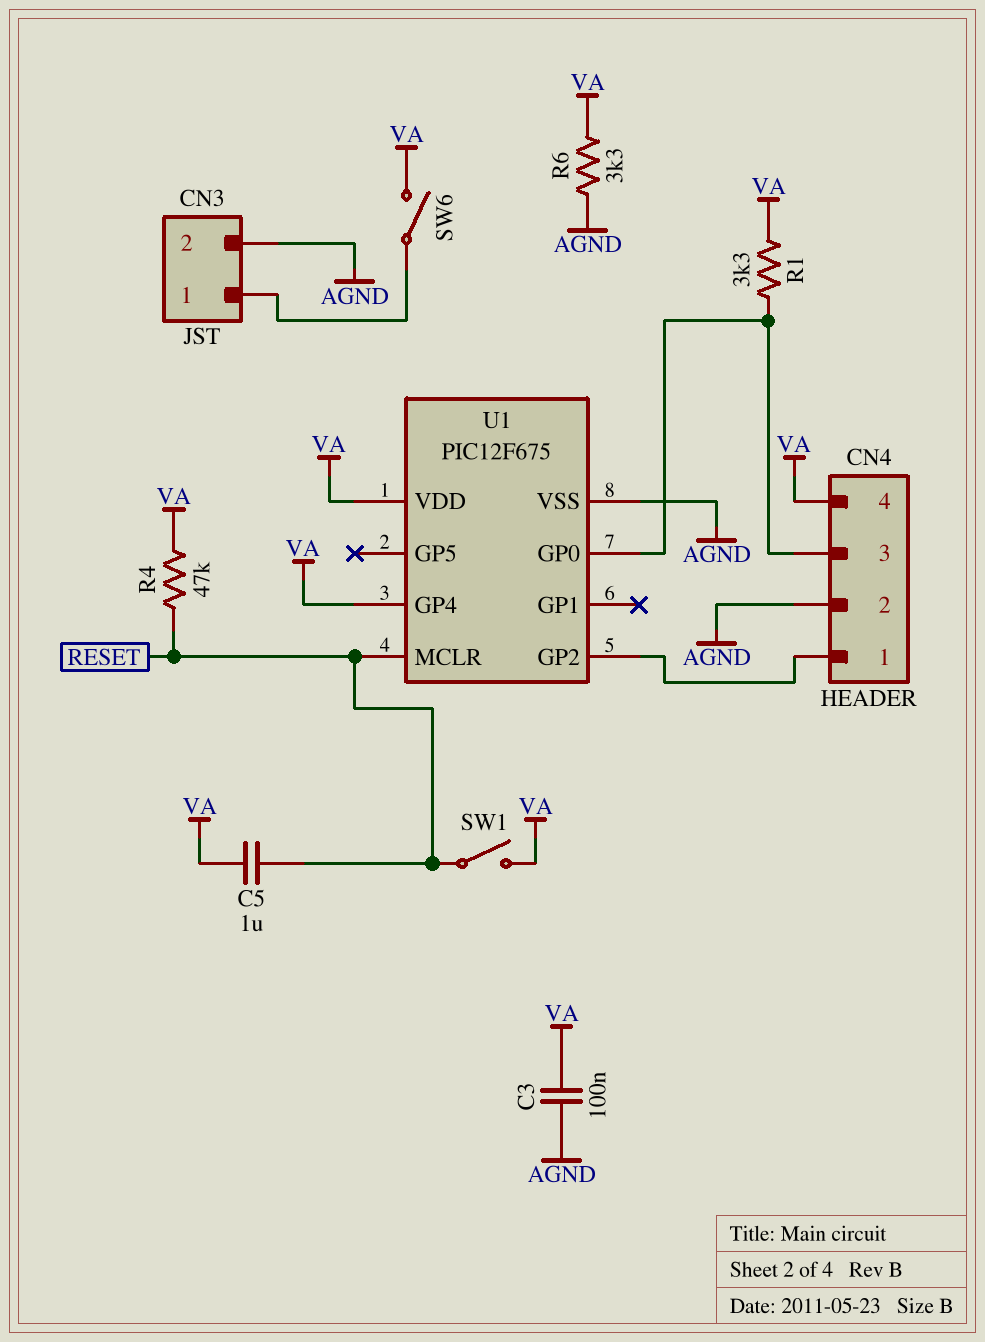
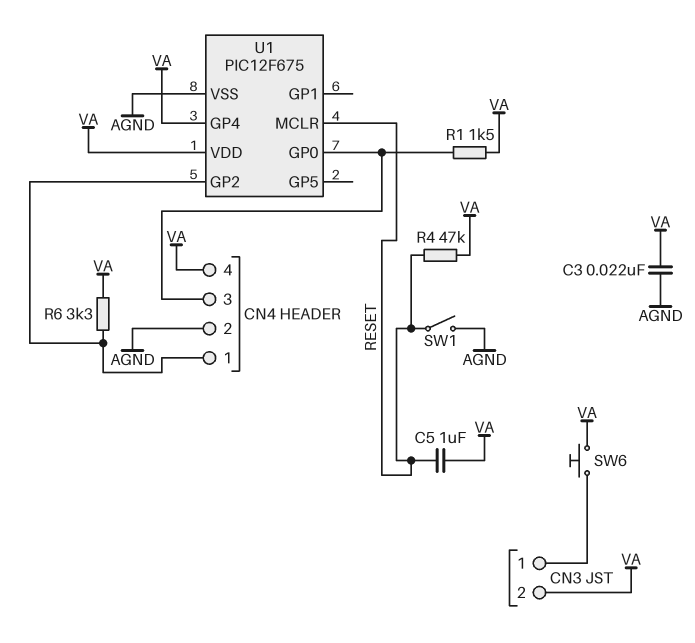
C3: 100nF (AGND, VA) -> 22nF (AGND, VA)
CN3 pin 2: AGND -> VA
R1: 3.3k (CN4/3, VA) -> 1.5k (CN4/3, VA)
R6: 3.3k (AGND, VA) -> 3.3k (CN4/1, VA)
SW1: switch (RESET, VA) -> switch (AGND, RESET)
SW6: switch (CN3/1, VA) -> button (CN3/1, VA)

